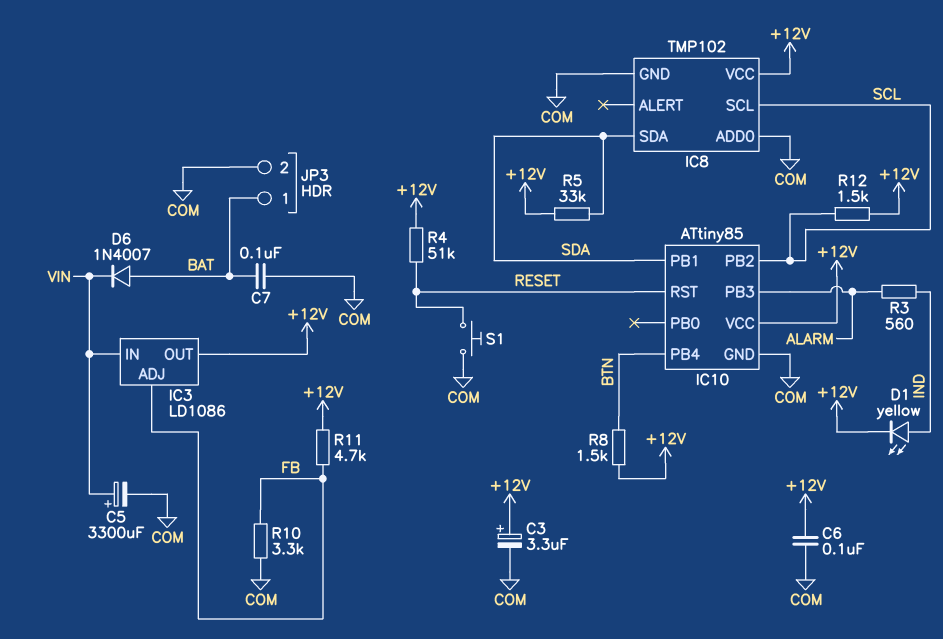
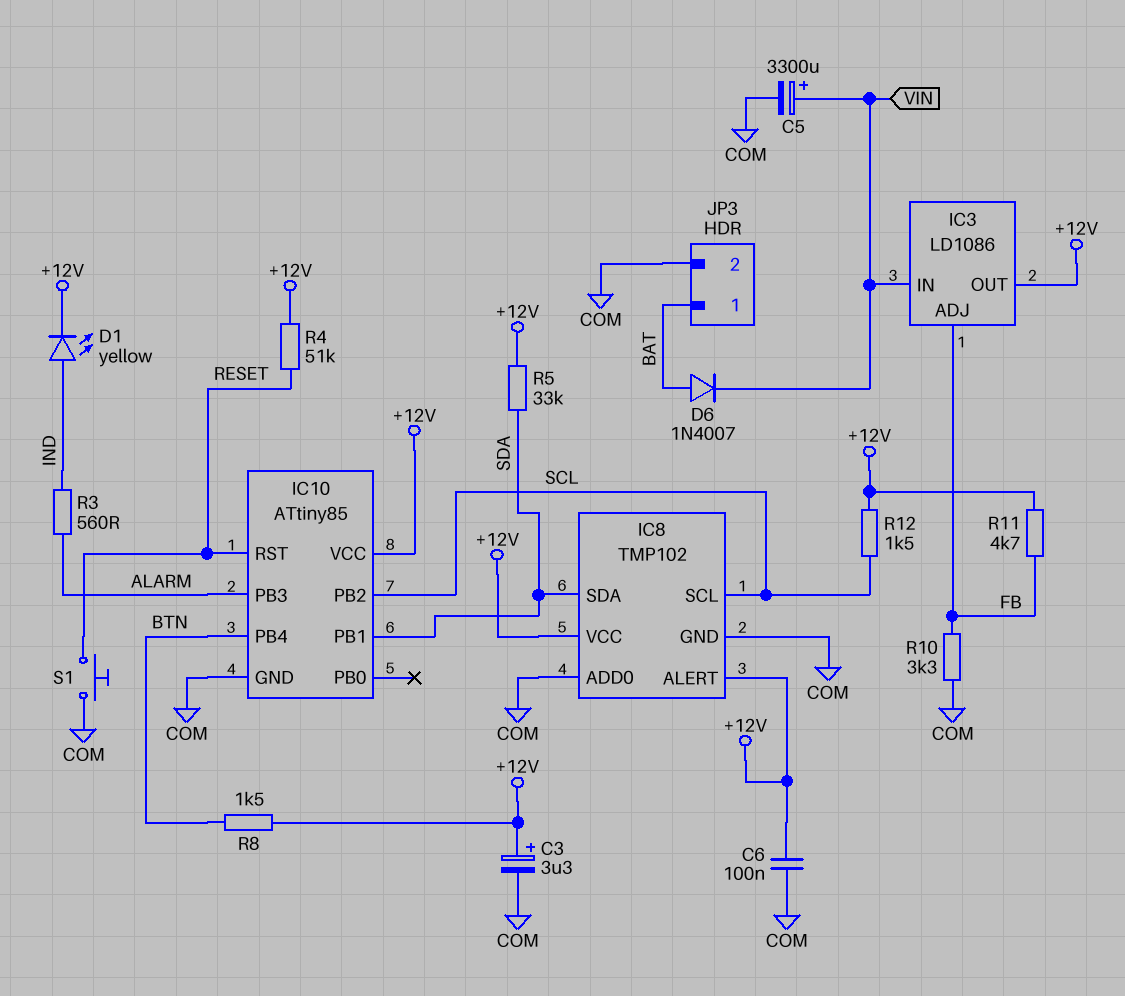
C7: 100nF (BAT, COM) -> none
IC8 pin ALERT: none -> +12V

